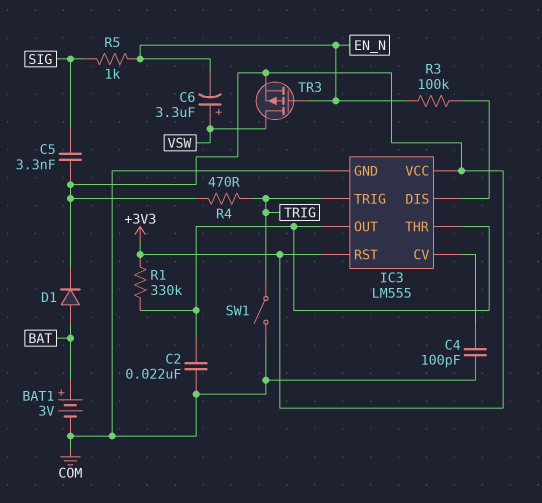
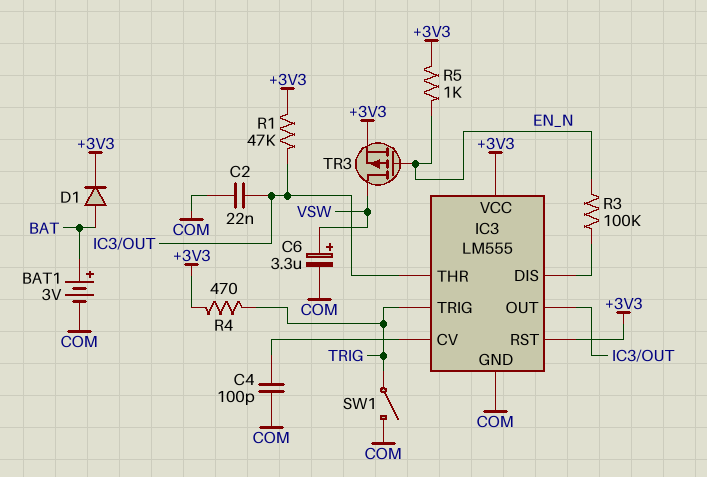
C5: 3.3nF (+3V3, SIG) -> none
C6: 3.3uF (plus VSW, minus EN_N) -> 3.3uF (plus VSW, minus COM)
R1: 330k (+3V3, IC3/OUT) -> 47k (+3V3, IC3/OUT)
R5: 1k (EN_N, SIG) -> 1k (+3V3, EN_N)

